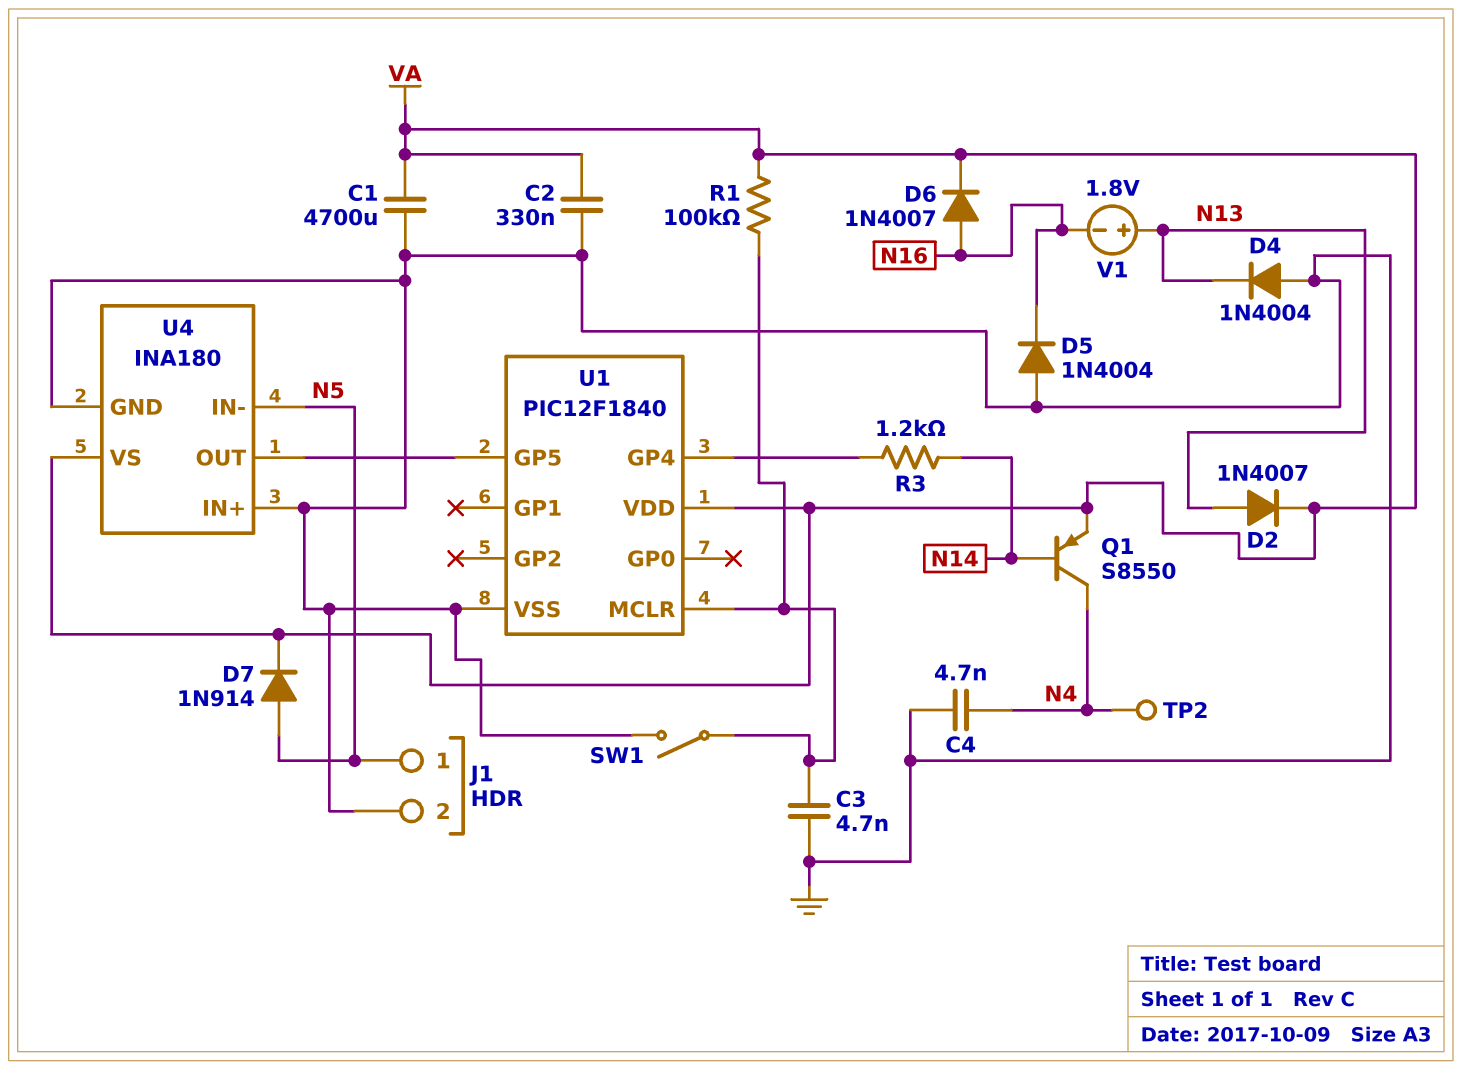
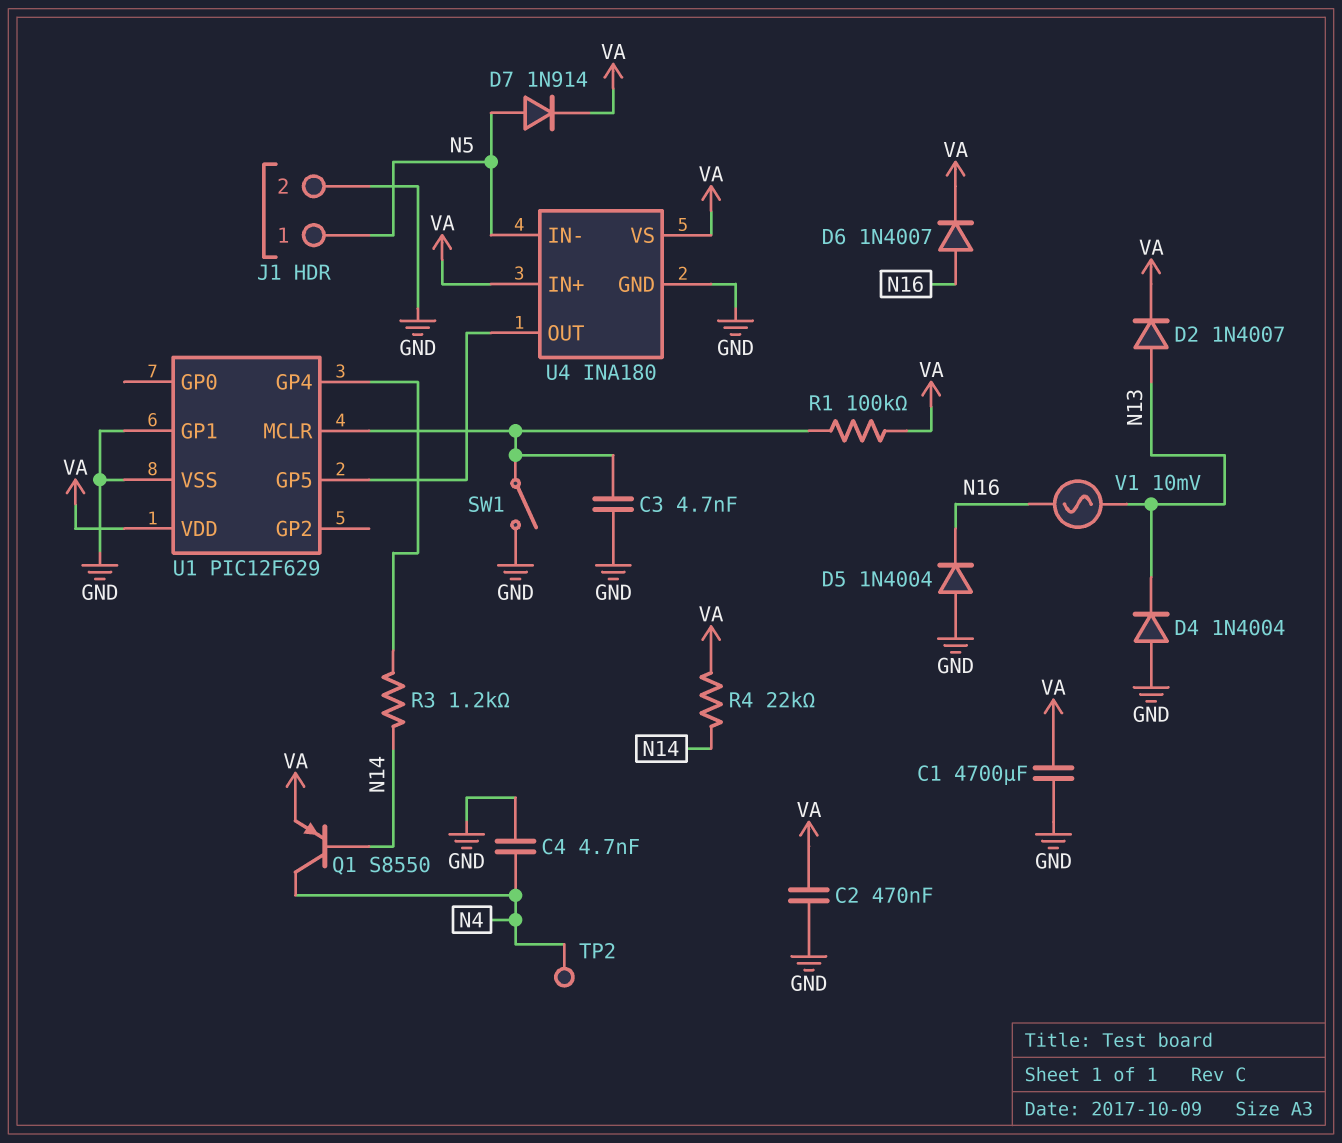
C2: 330nF (GND, VA) -> 470nF (GND, VA)
R4: none -> 22k (N14, VA)
U1: PIC12F1840 -> PIC12F629
U1 pin GP1: none -> GND
U4 pin IN+: GND -> VA
V1: 1.8V (plus N13, minus N16) -> AC 10mV (N13, N16)

